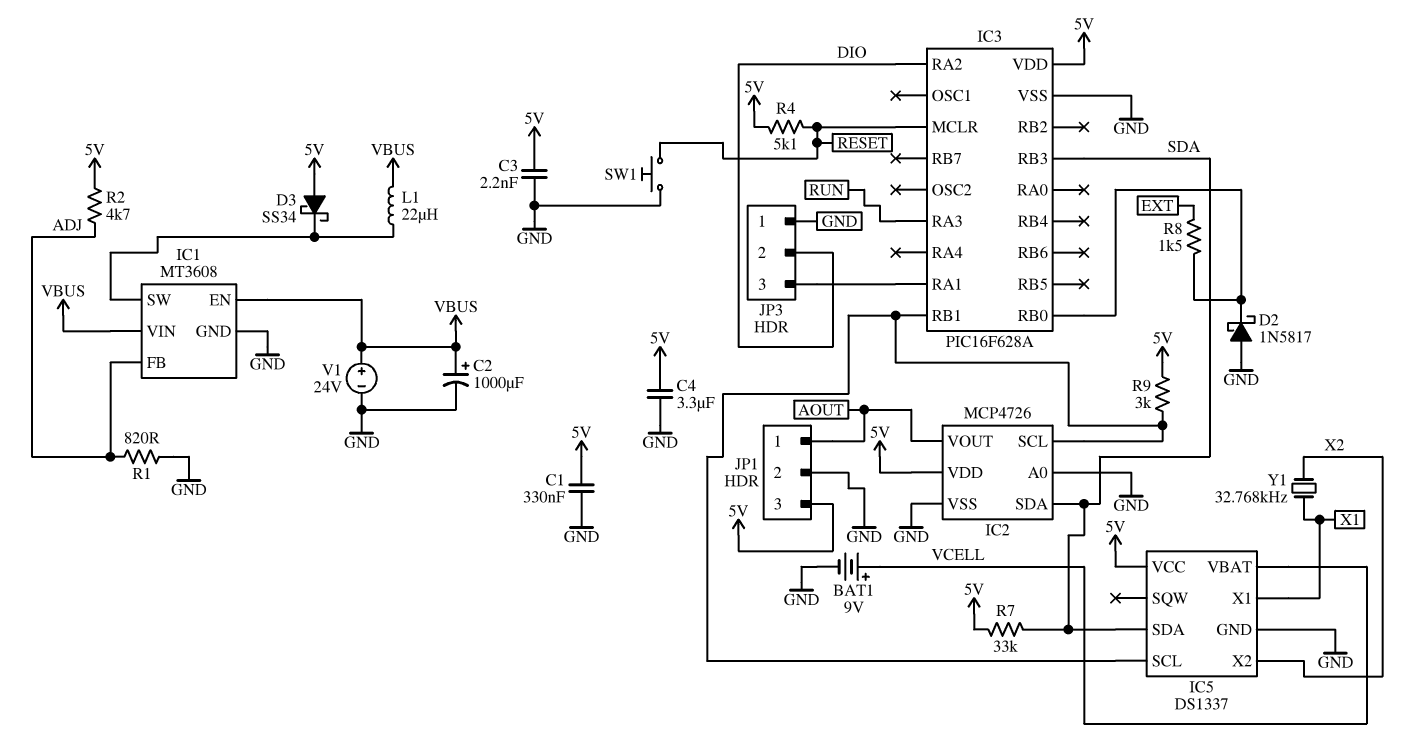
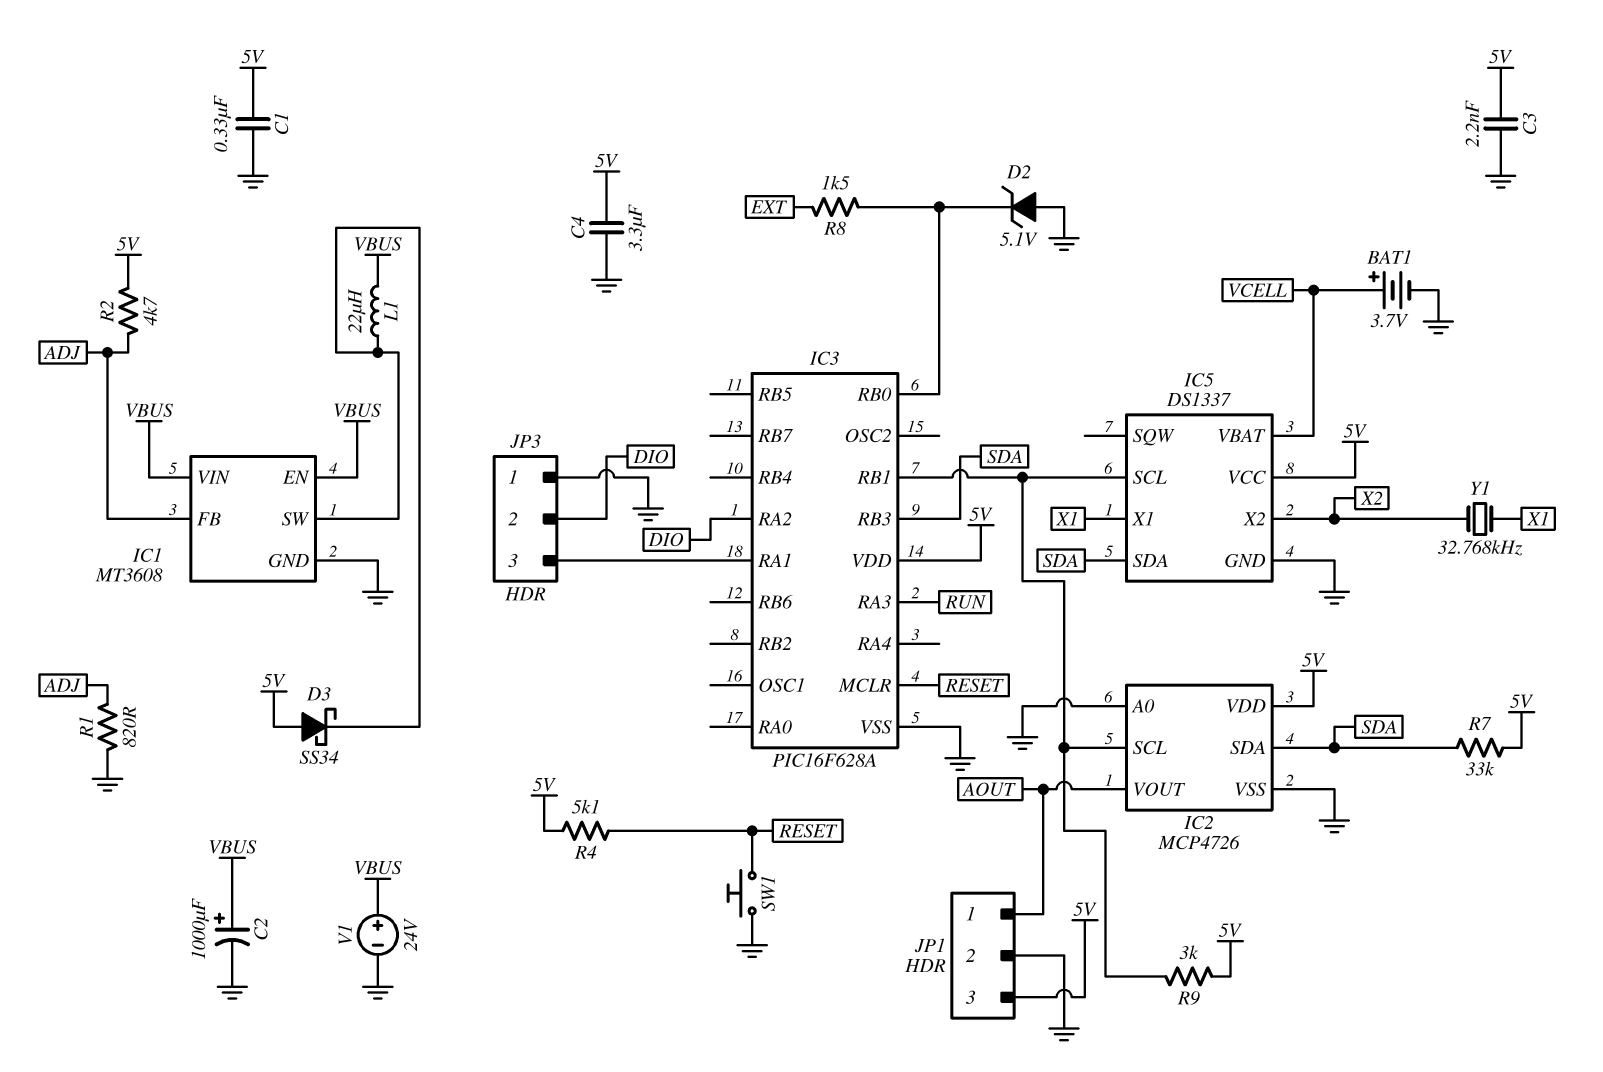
BAT1: 9V (plus VCELL, minus GND) -> 3.7V (plus VCELL, minus GND)
D2: schottky 1N5817 (A GND, K IC3/RB0) -> zener 5.1V (A GND, K IC3/RB0)

